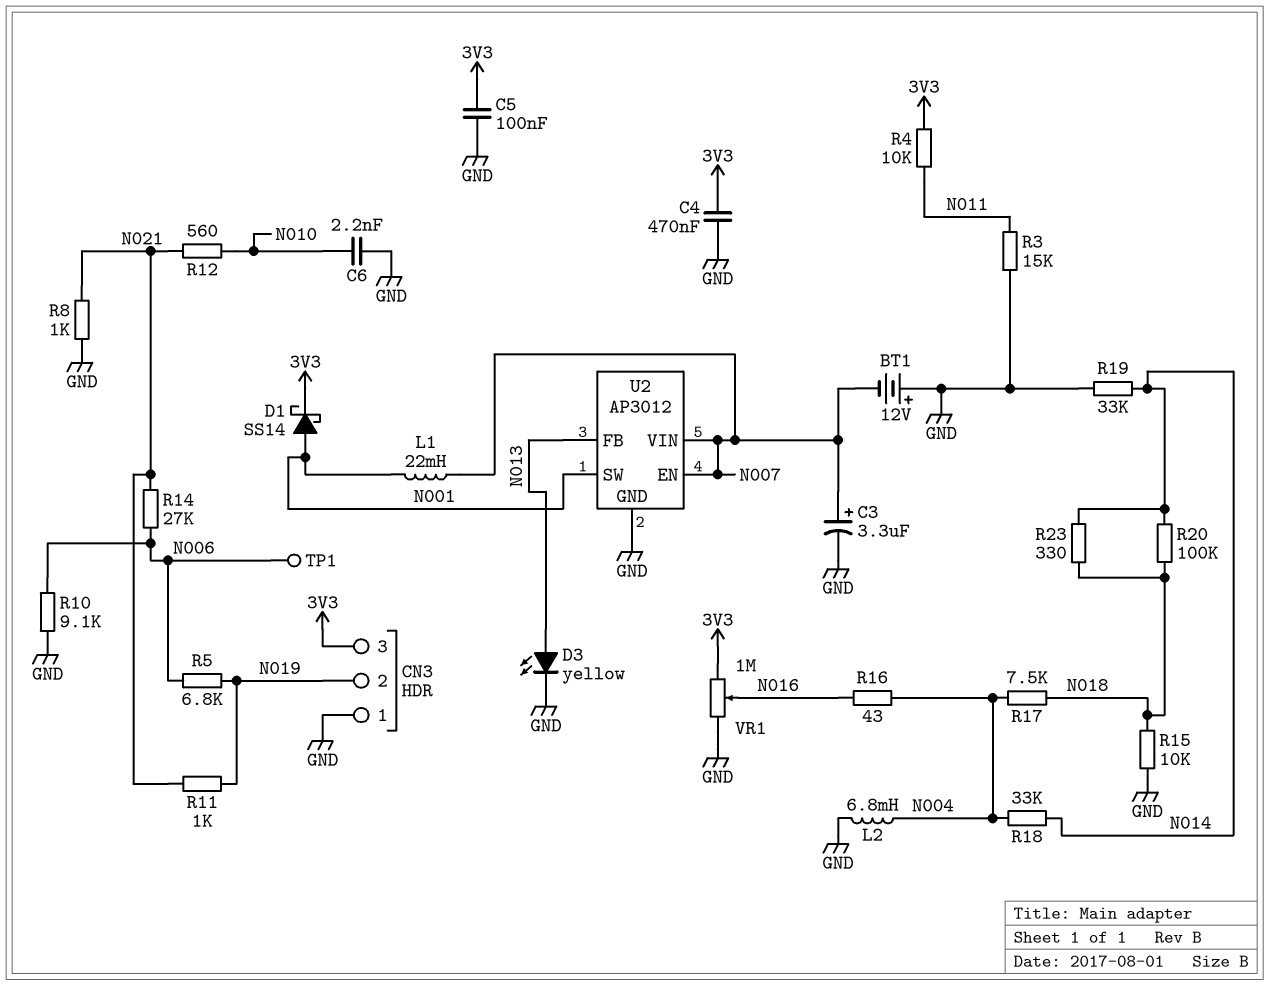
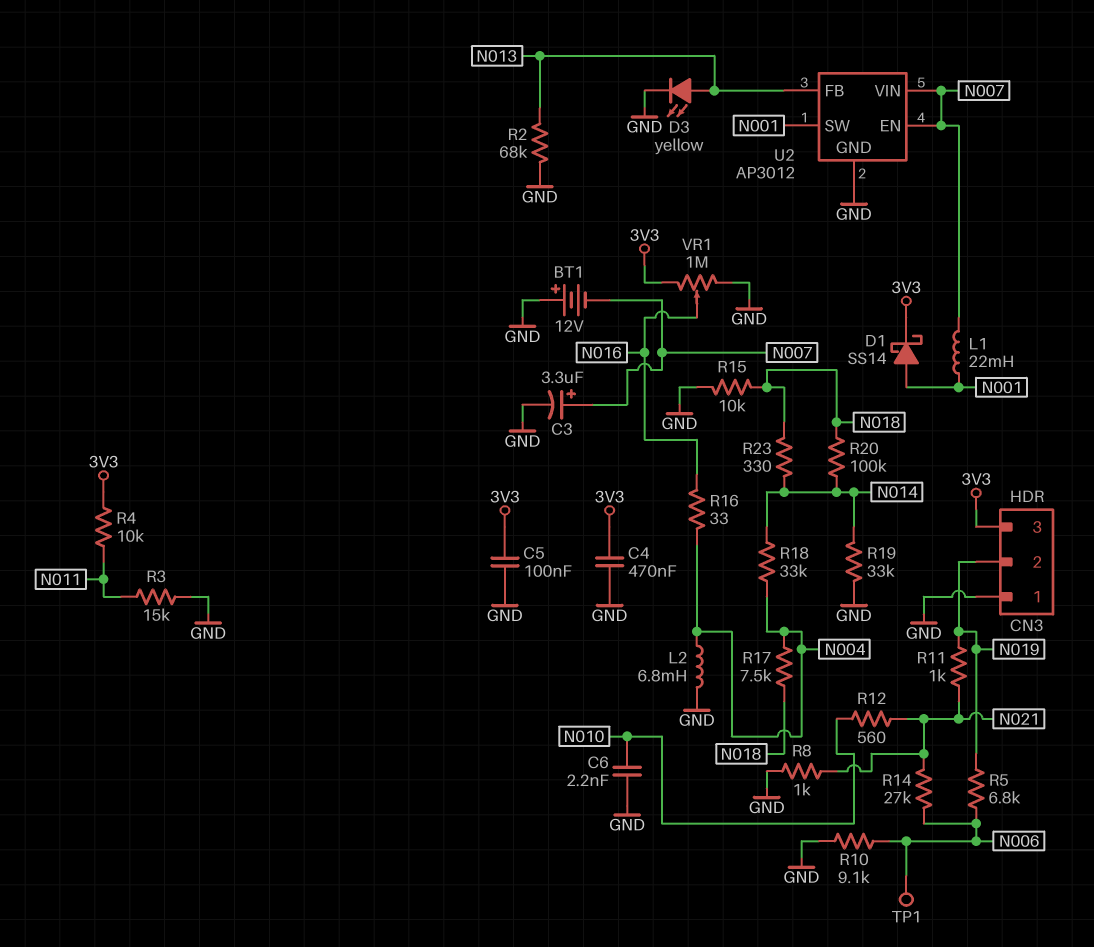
R2: none -> 68k (GND, N013)
R16: 43 (N004, N016) -> 33 (N004, N016)

